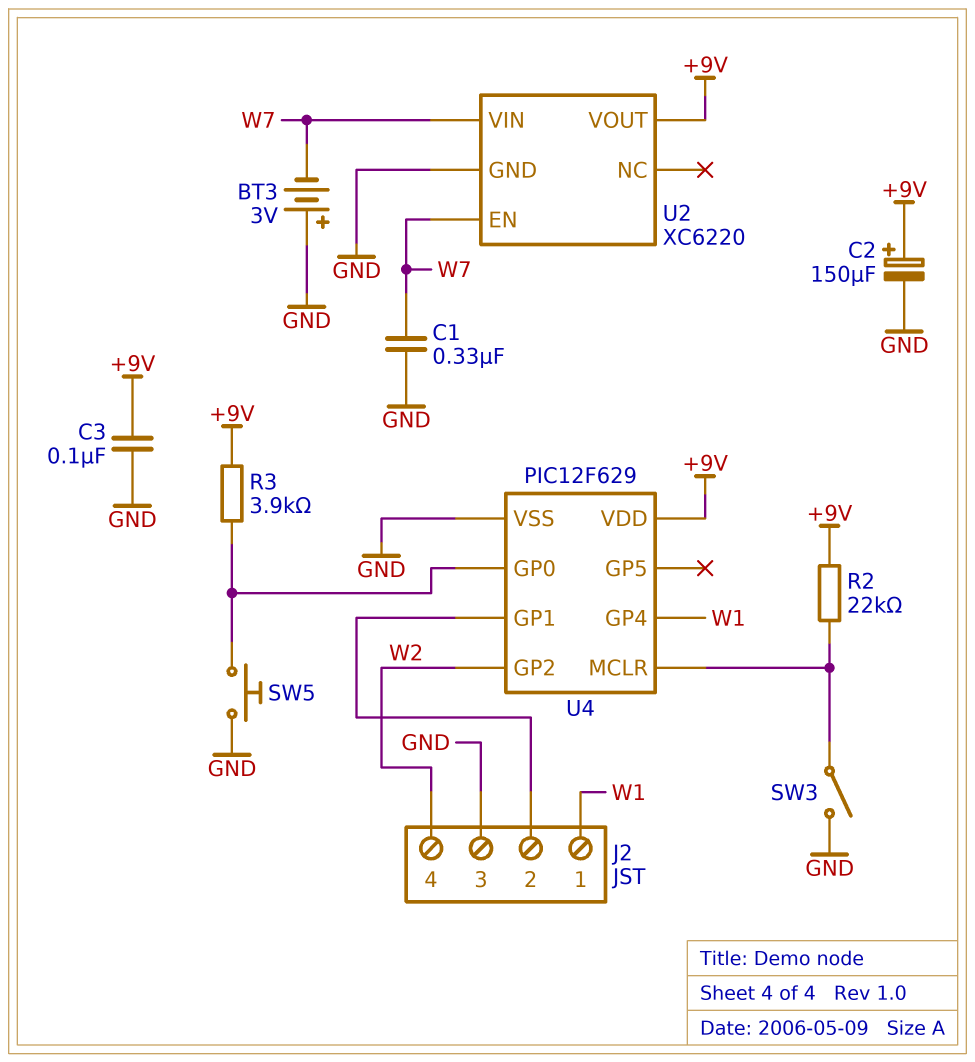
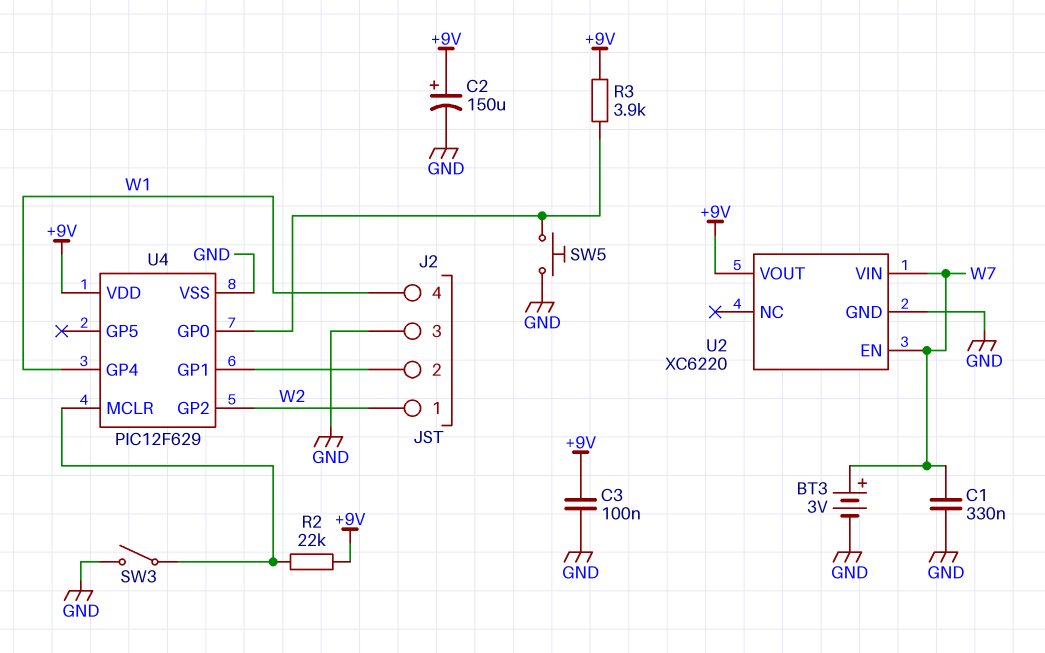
BT3: 3V (plus GND, minus W7) -> 3V (plus W7, minus GND)
J2 pin 1: W1 -> W2
J2 pin 4: W2 -> W1

